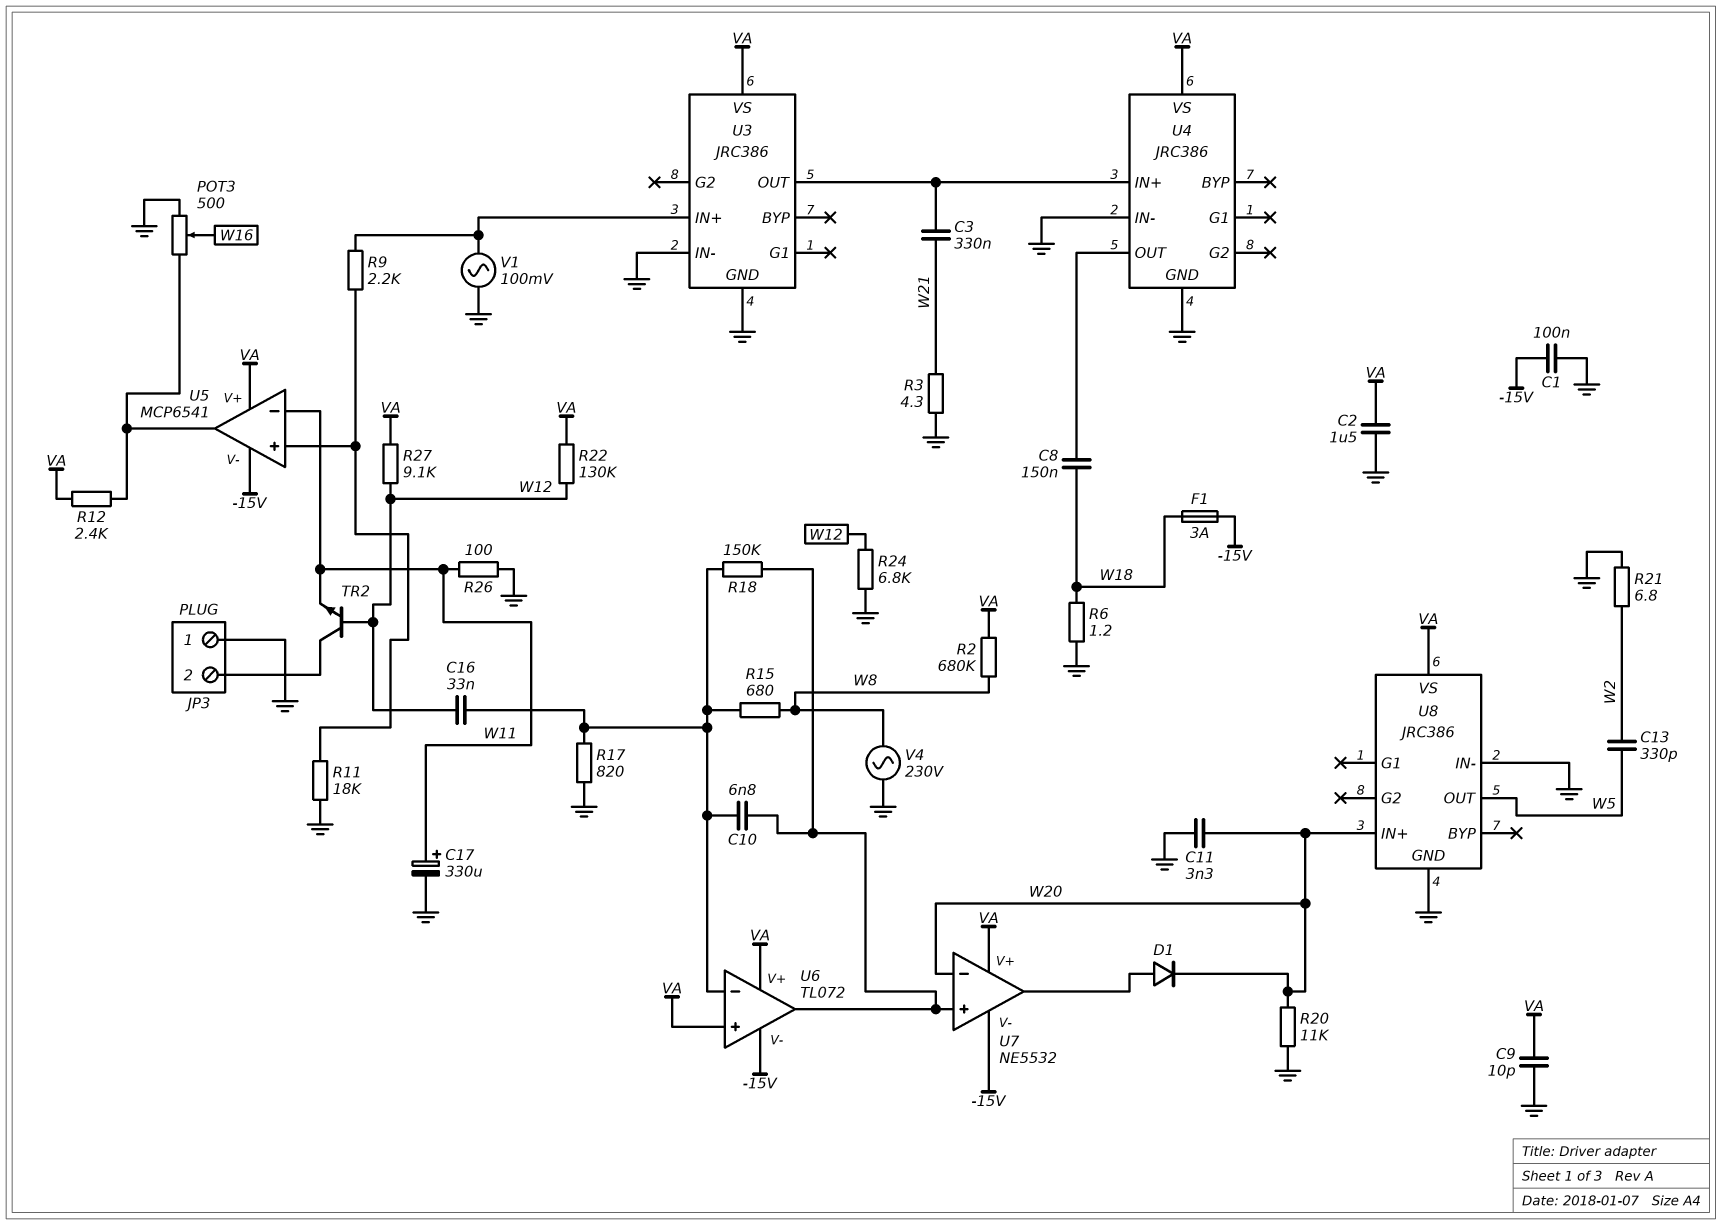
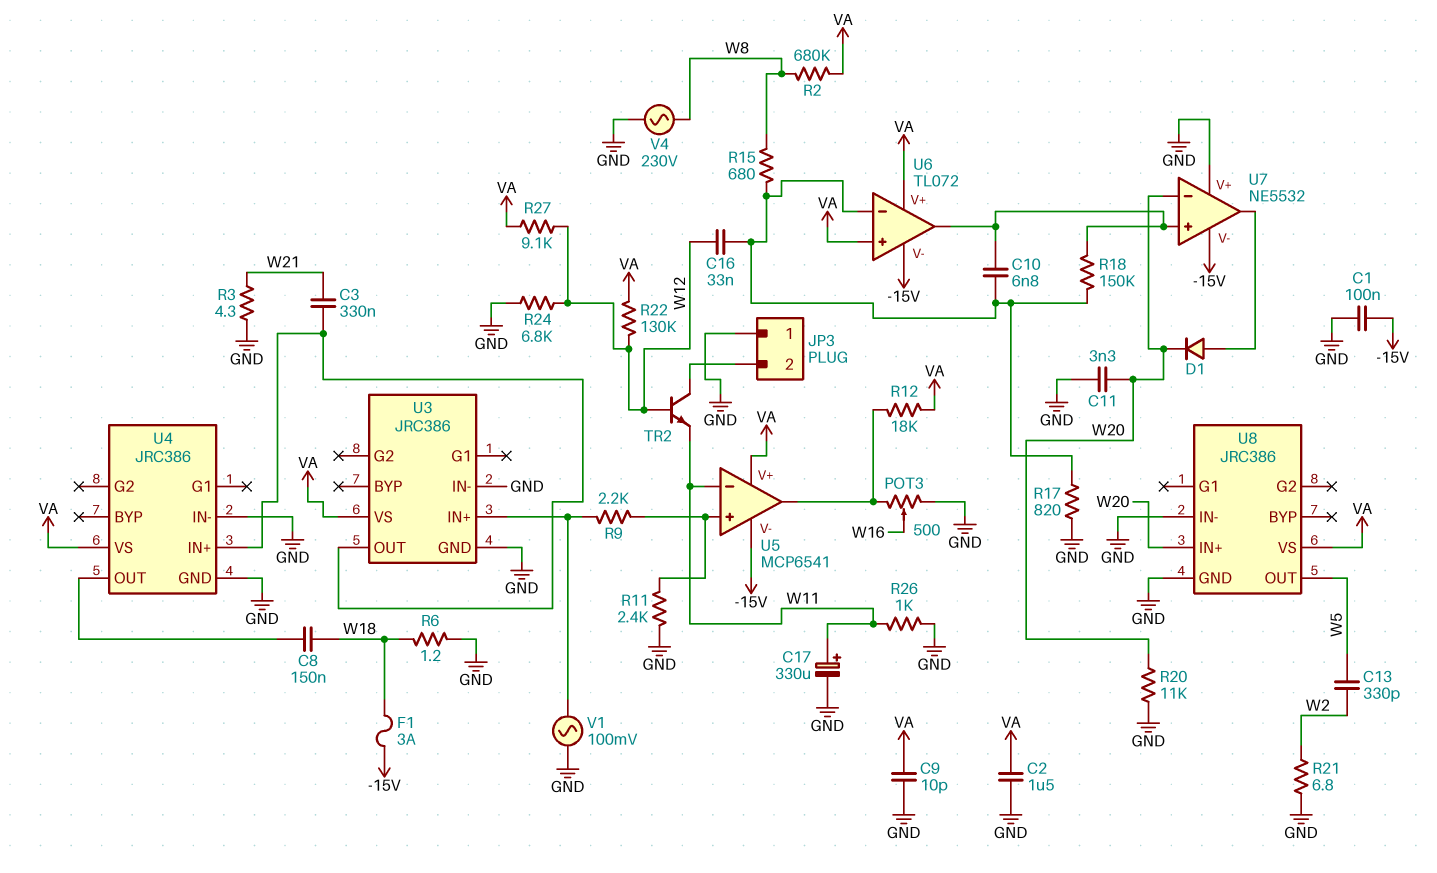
R11: 18k (GND, U5/in+) -> 2.4k (GND, U5/in+)
R12: 2.4k (U5/out, VA) -> 18k (U5/out, VA)
R26: 100 (GND, W11) -> 1k (GND, W11)
U7 pin V+: VA -> GND

